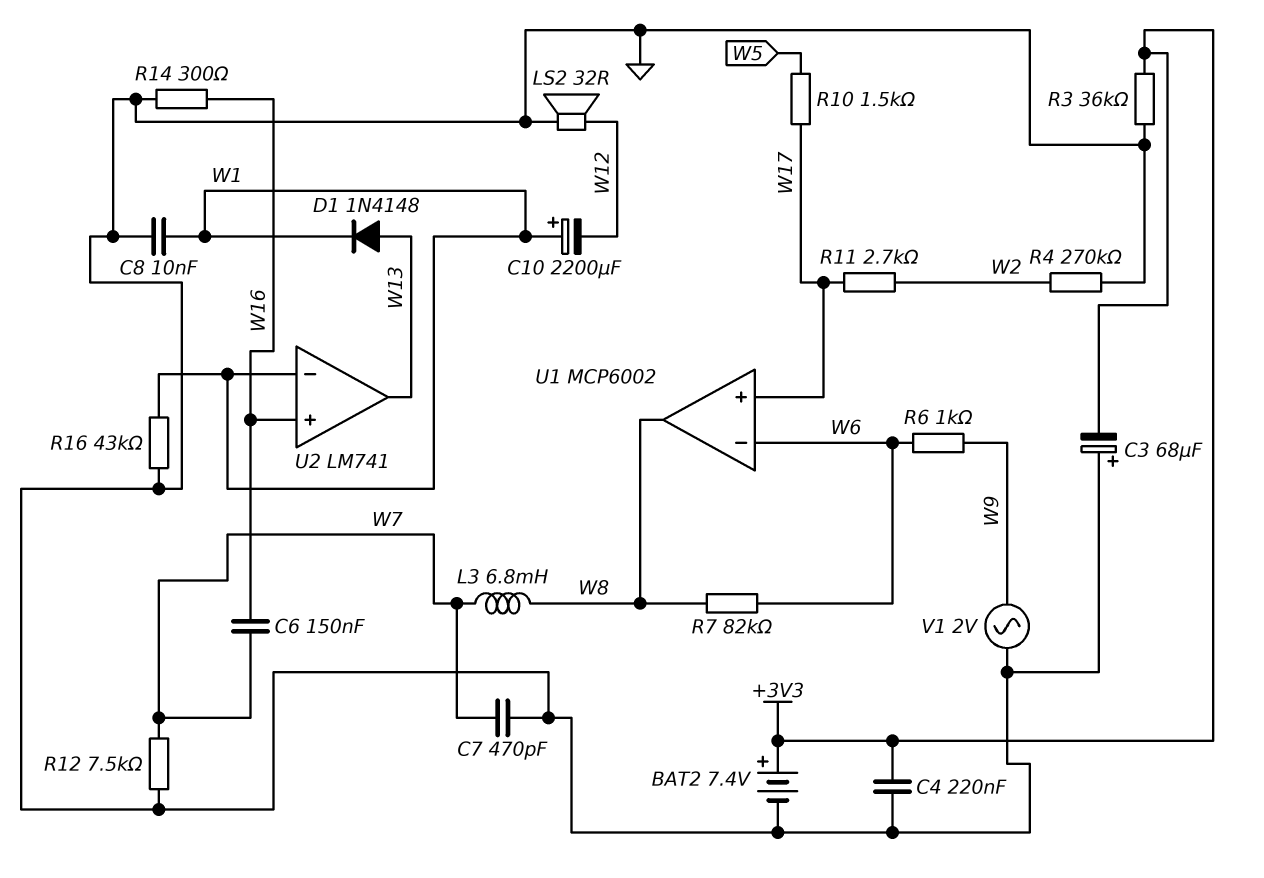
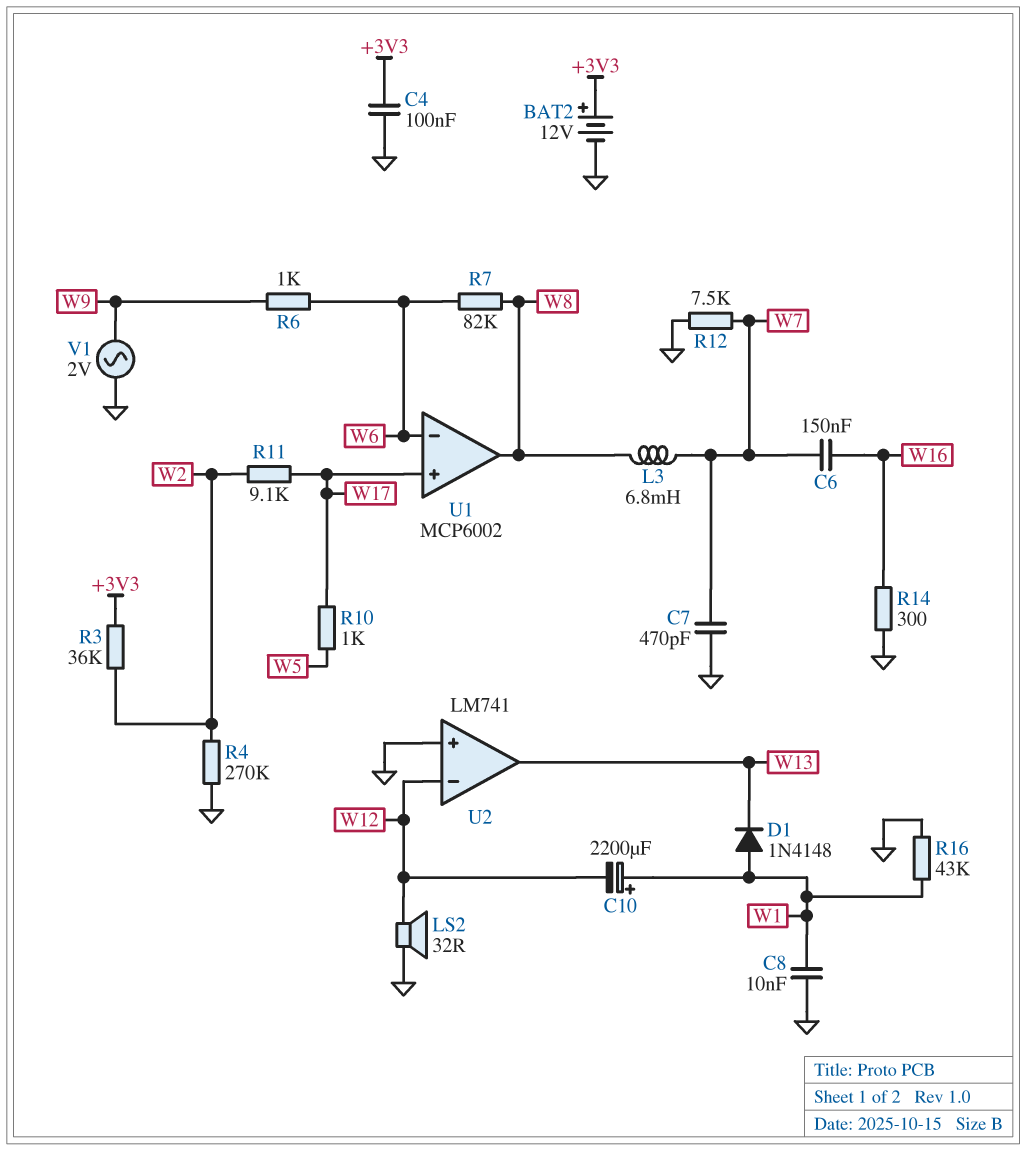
BAT2: 7.4V (plus +3V3, minus GND) -> 12V (plus +3V3, minus GND)
C3: 68uF (plus GND, minus +3V3) -> none
C4: 220nF (+3V3, GND) -> 100nF (+3V3, GND)
D1: diode 1N4148 (A W13, K W1) -> diode 1N4148 (A W1, K W13)
R3: 36k (+3V3, GND) -> 36k (+3V3, W2)
R10: 1.5k (W5, W17) -> 1k (W5, W17)
R11: 2.7k (W2, W17) -> 9.1k (W2, W17)
U2 pin in+: W16 -> GND
U2 pin in-: W1 -> W12

